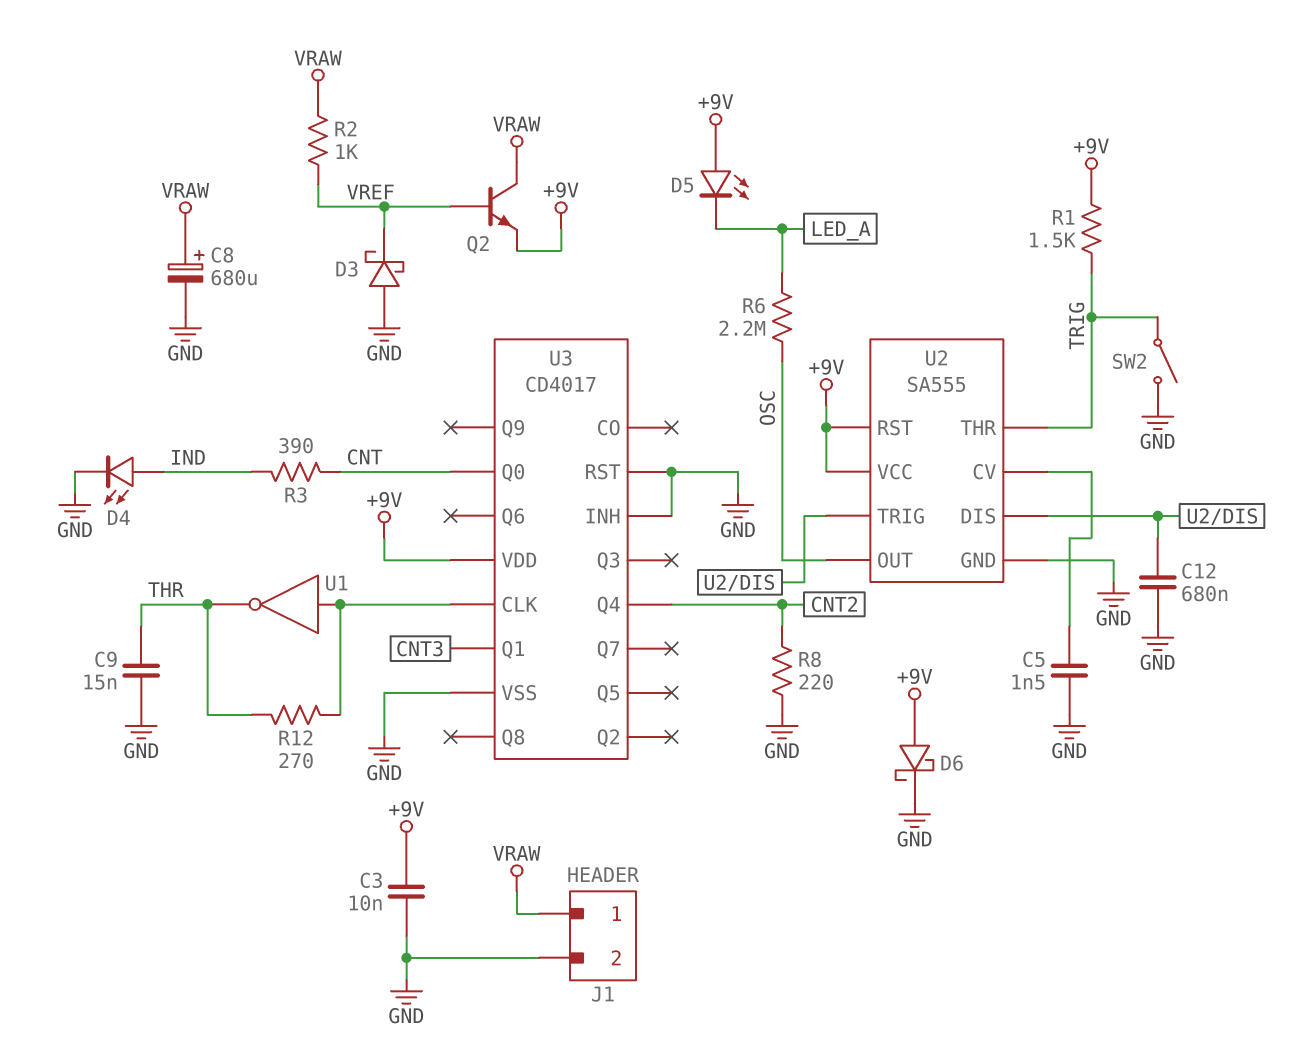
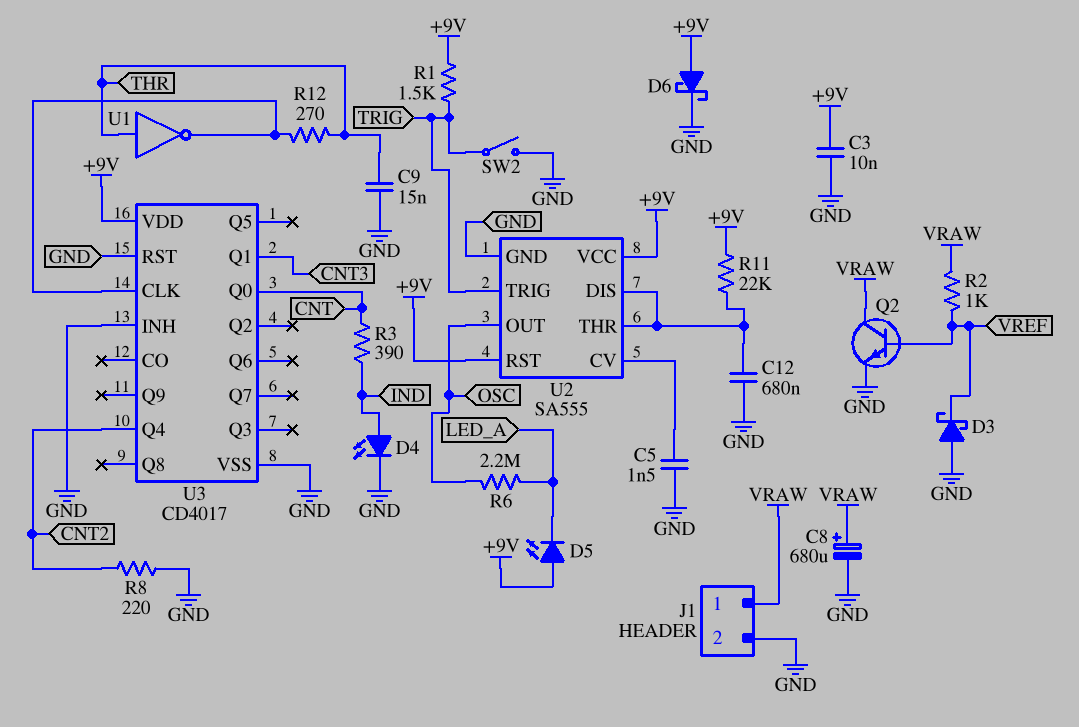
Q2: NPN (B VREF, C VRAW, E +9V) -> NPN (B VREF, C VRAW, E GND)
R11: none -> 22k (+9V, U2/DIS)
U1: NOT (in U3/CLK, out THR) -> NOT (in THR, out U3/CLK)
U2 pin THR: TRIG -> U2/DIS
U2 pin TRIG: U2/DIS -> TRIG

